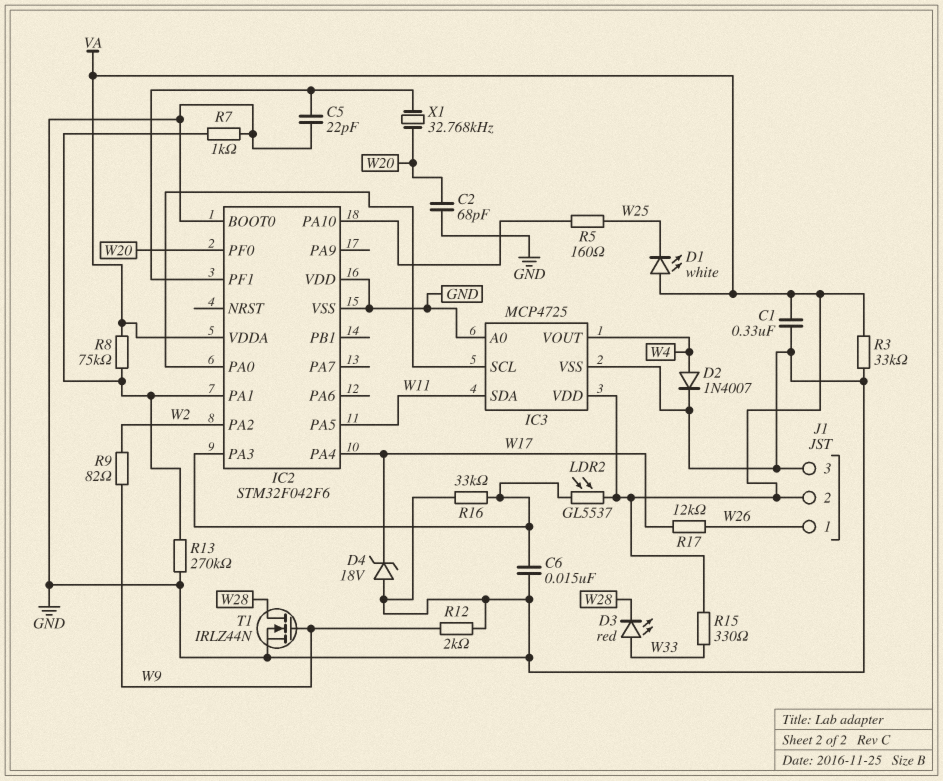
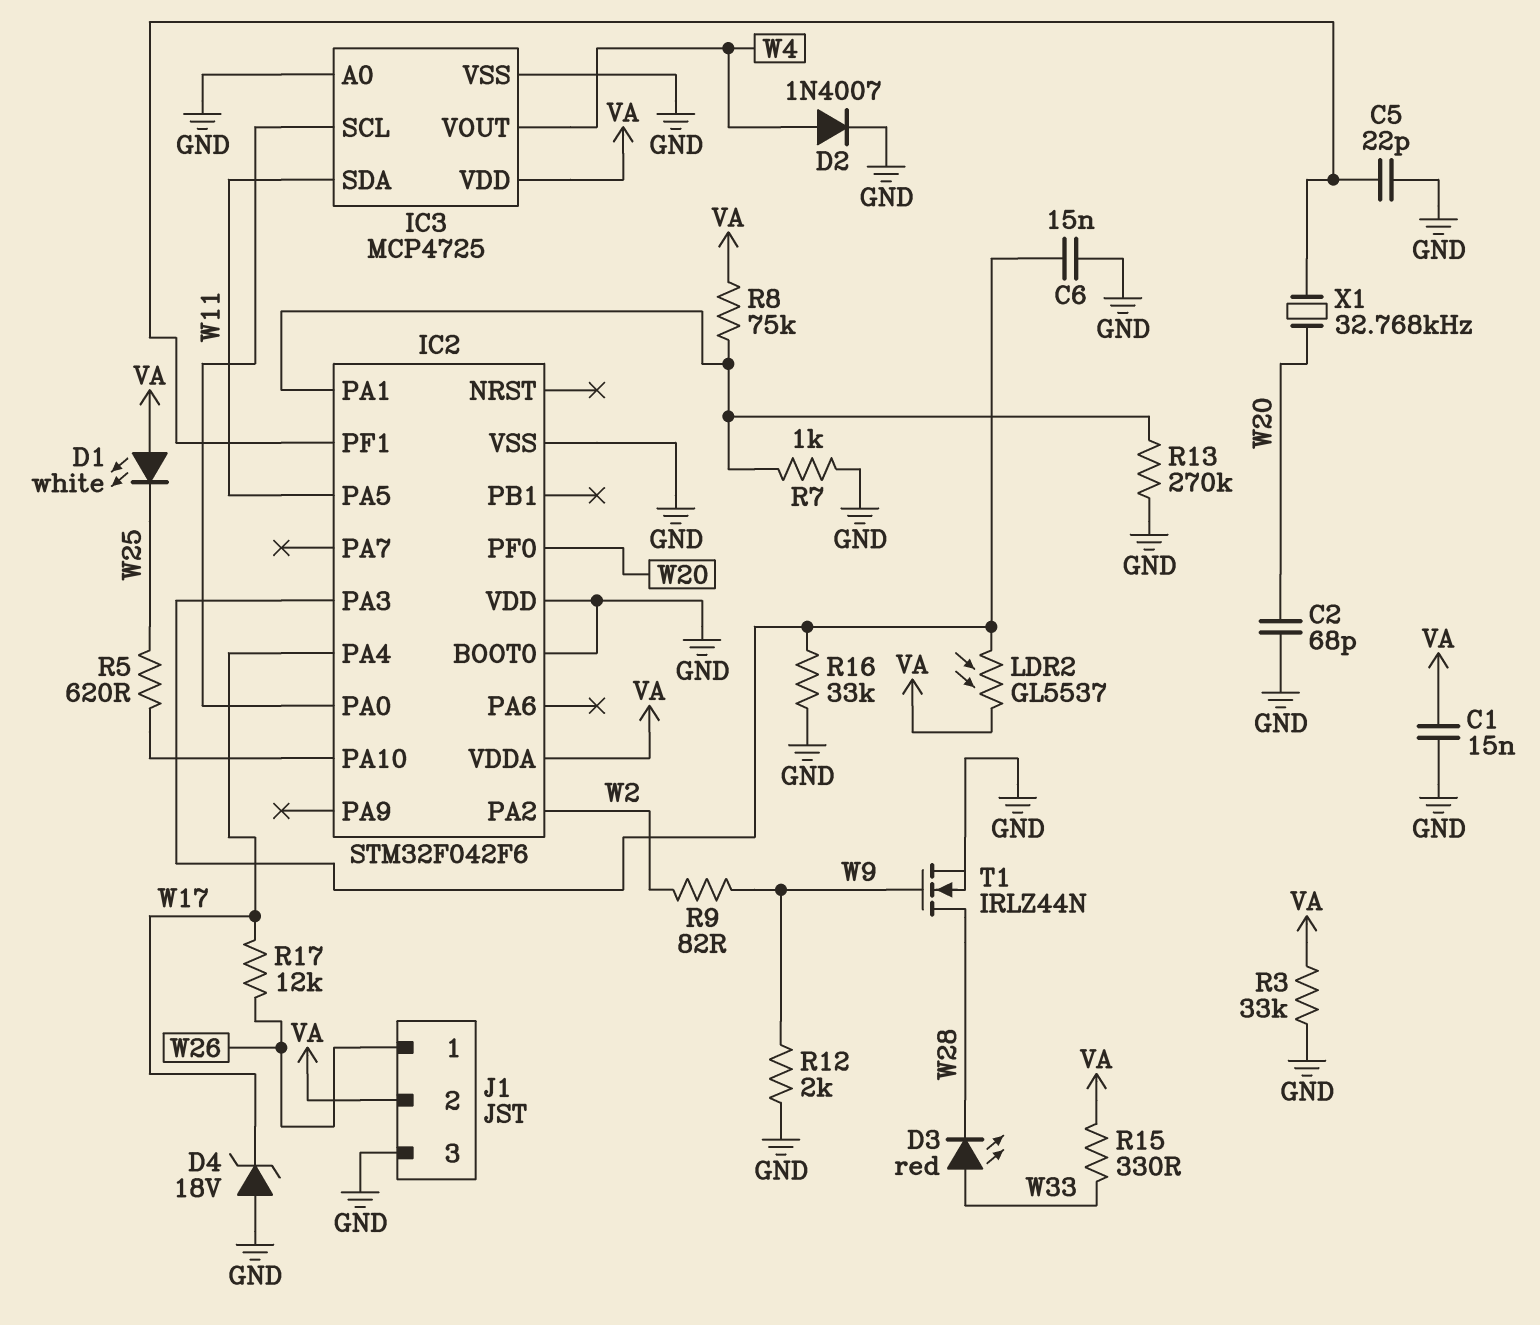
C1: 330nF (GND, VA) -> 15nF (GND, VA)
R5: 160 (IC2/PA10, W25) -> 620 (IC2/PA10, W25)

